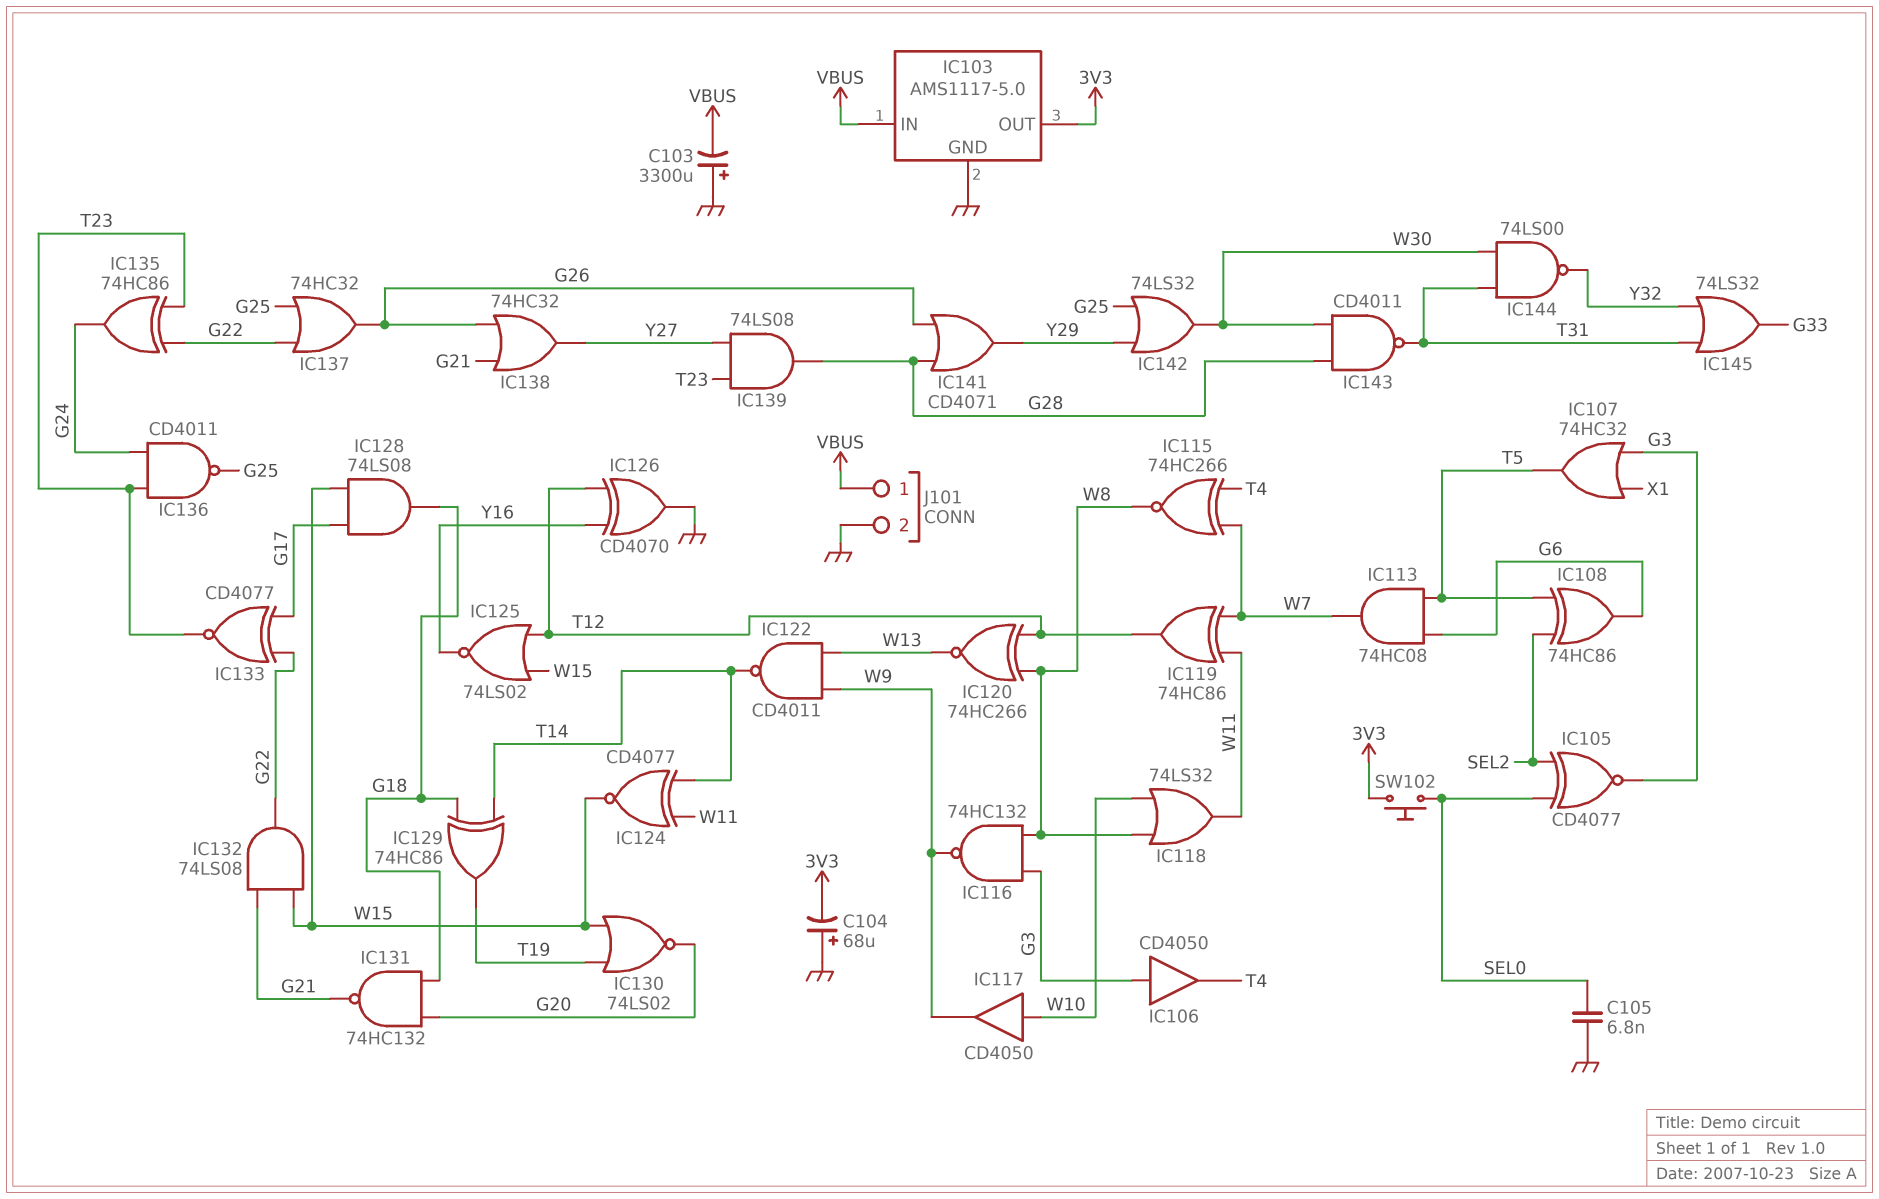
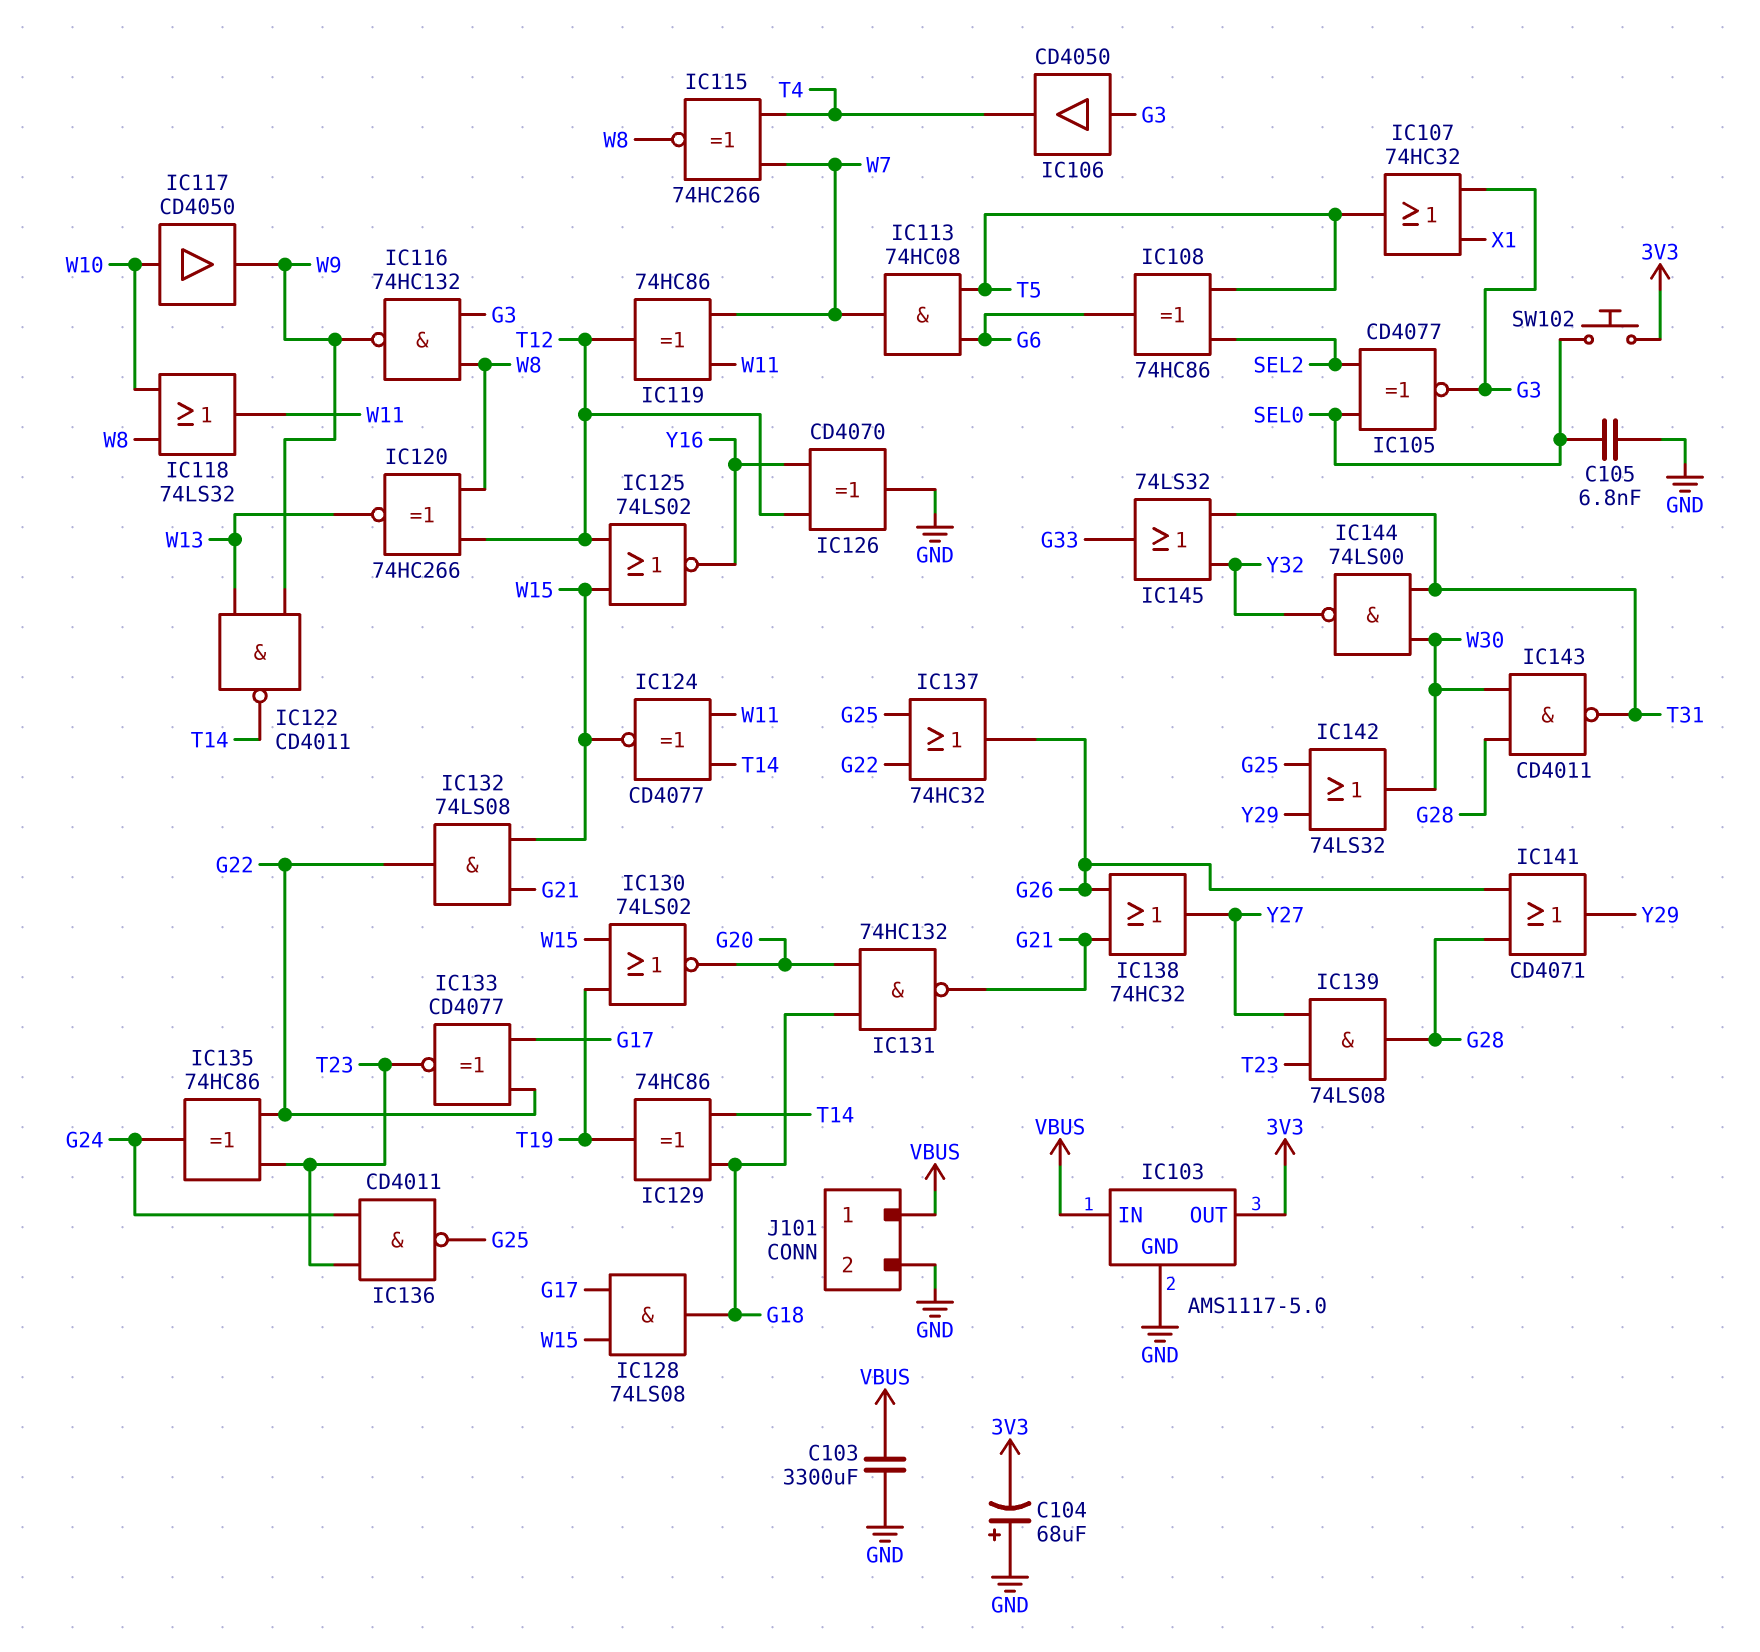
C103: 3300uF (plus GND, minus VBUS) -> 3300uF (GND, VBUS)

